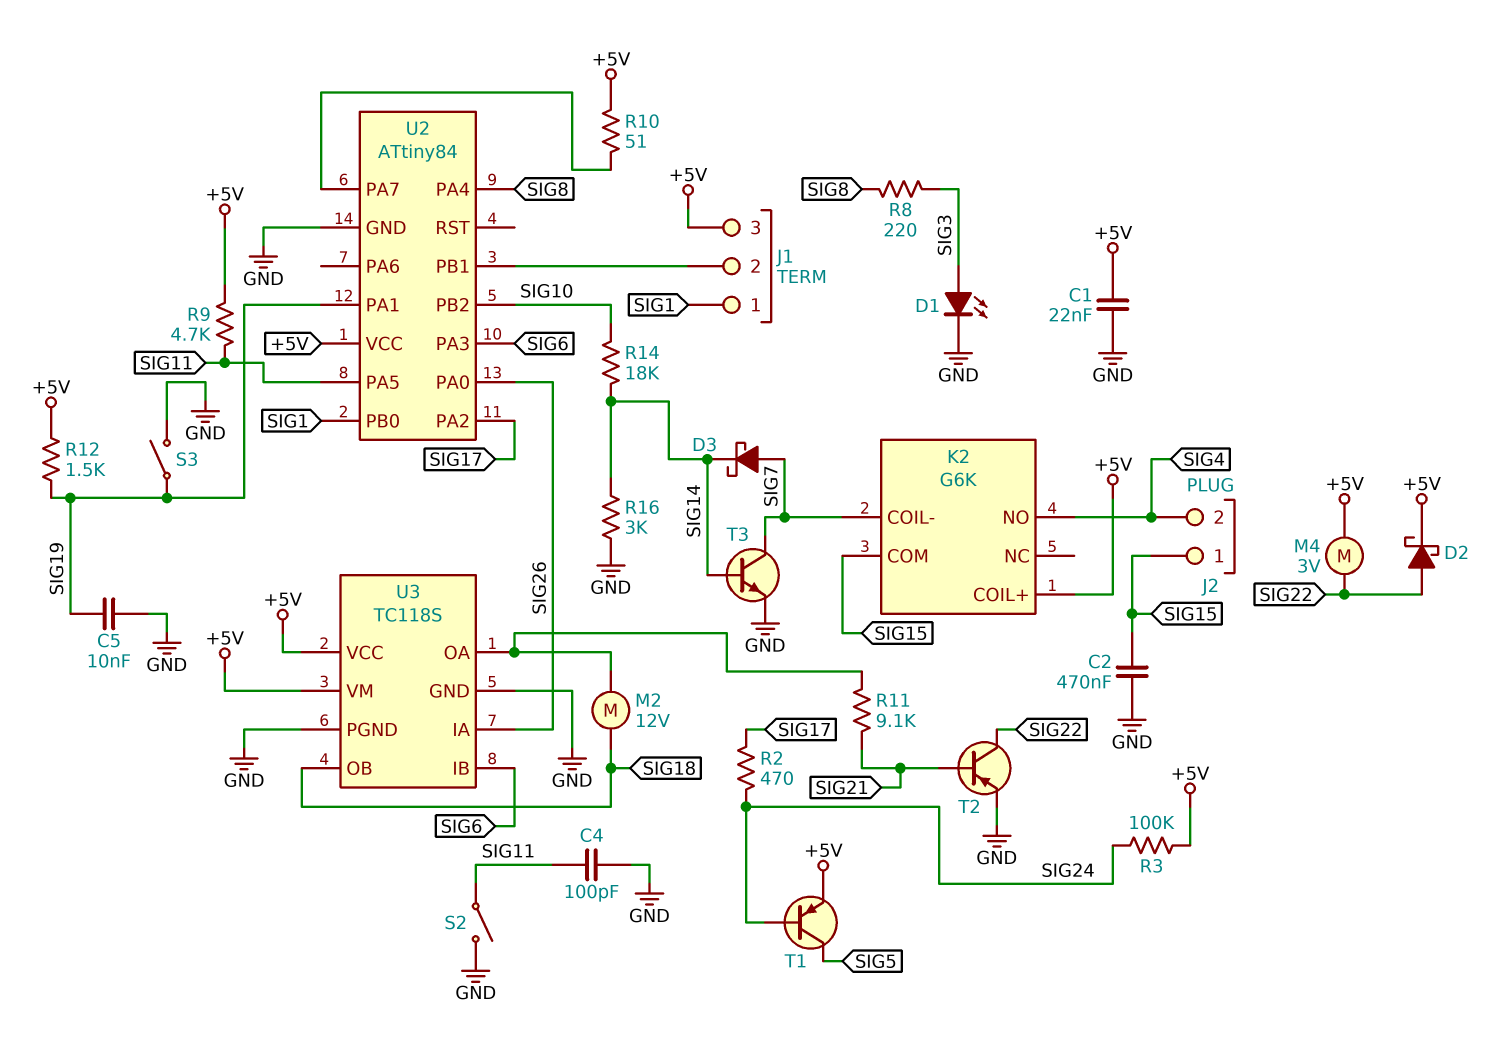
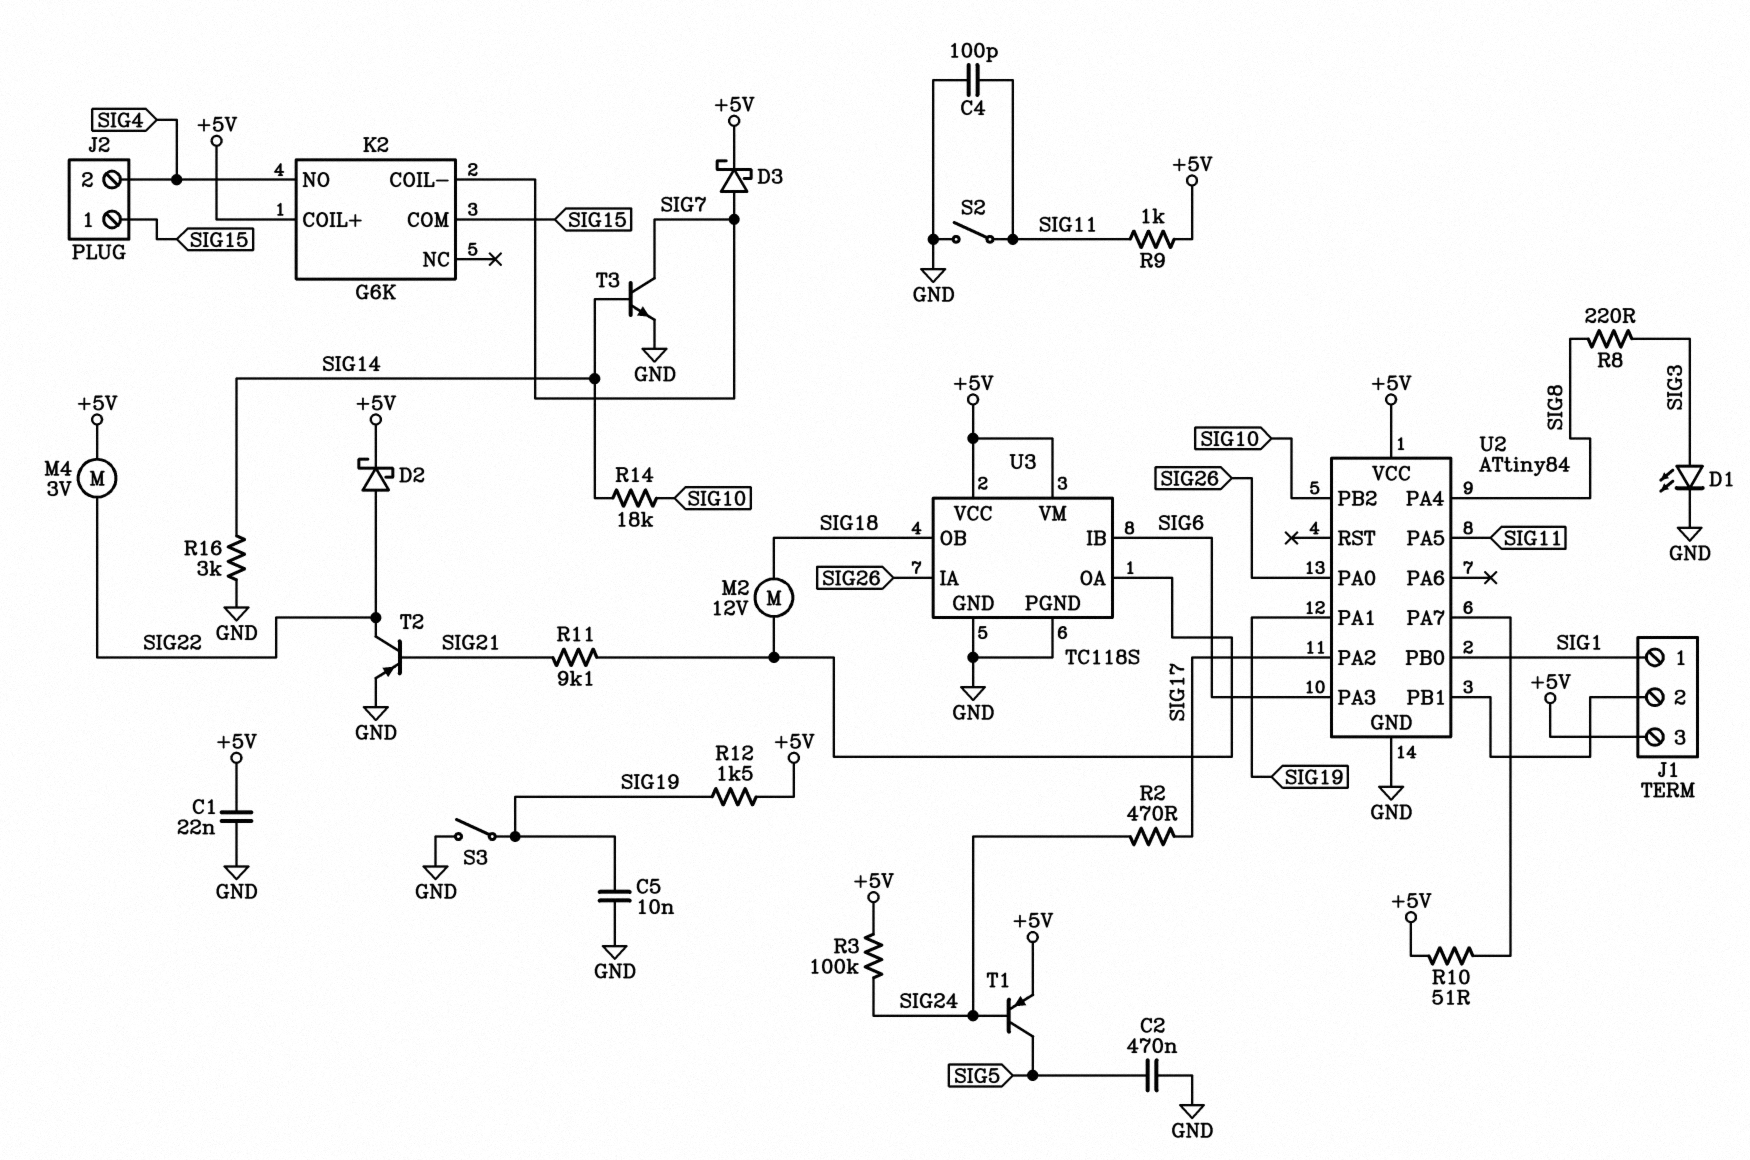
C2: 470nF (GND, SIG15) -> 470nF (GND, SIG5)
D3: schottky (A SIG7, K SIG14) -> schottky (A SIG7, K +5V)
R9: 4.7k (+5V, SIG11) -> 1k (+5V, SIG11)

